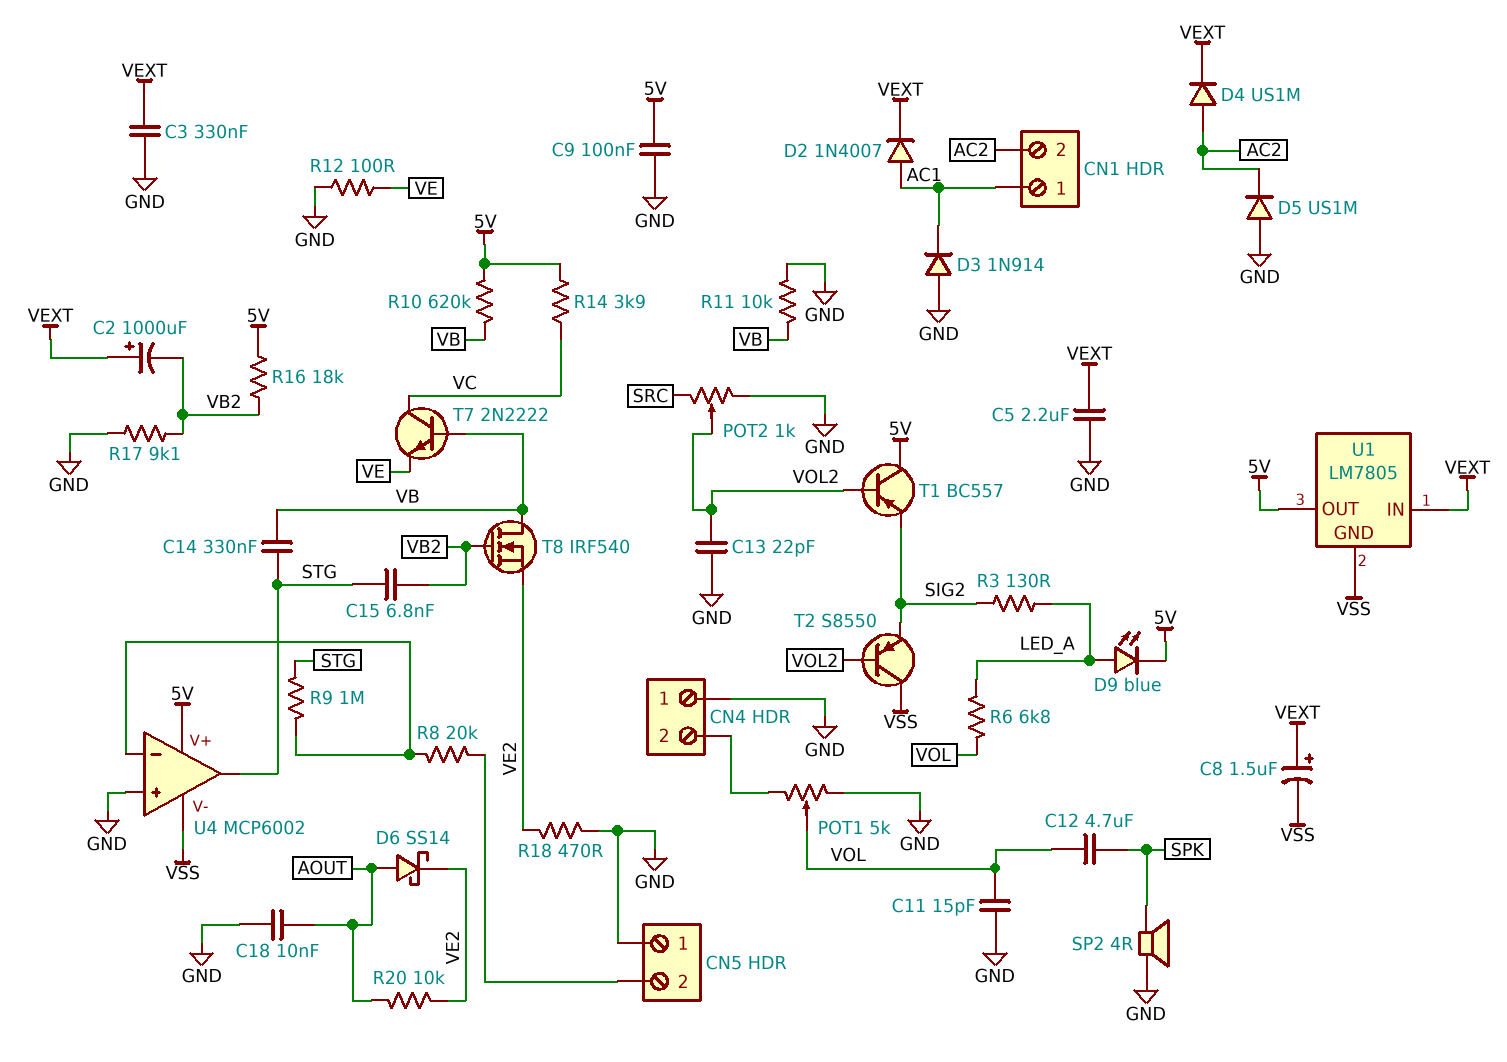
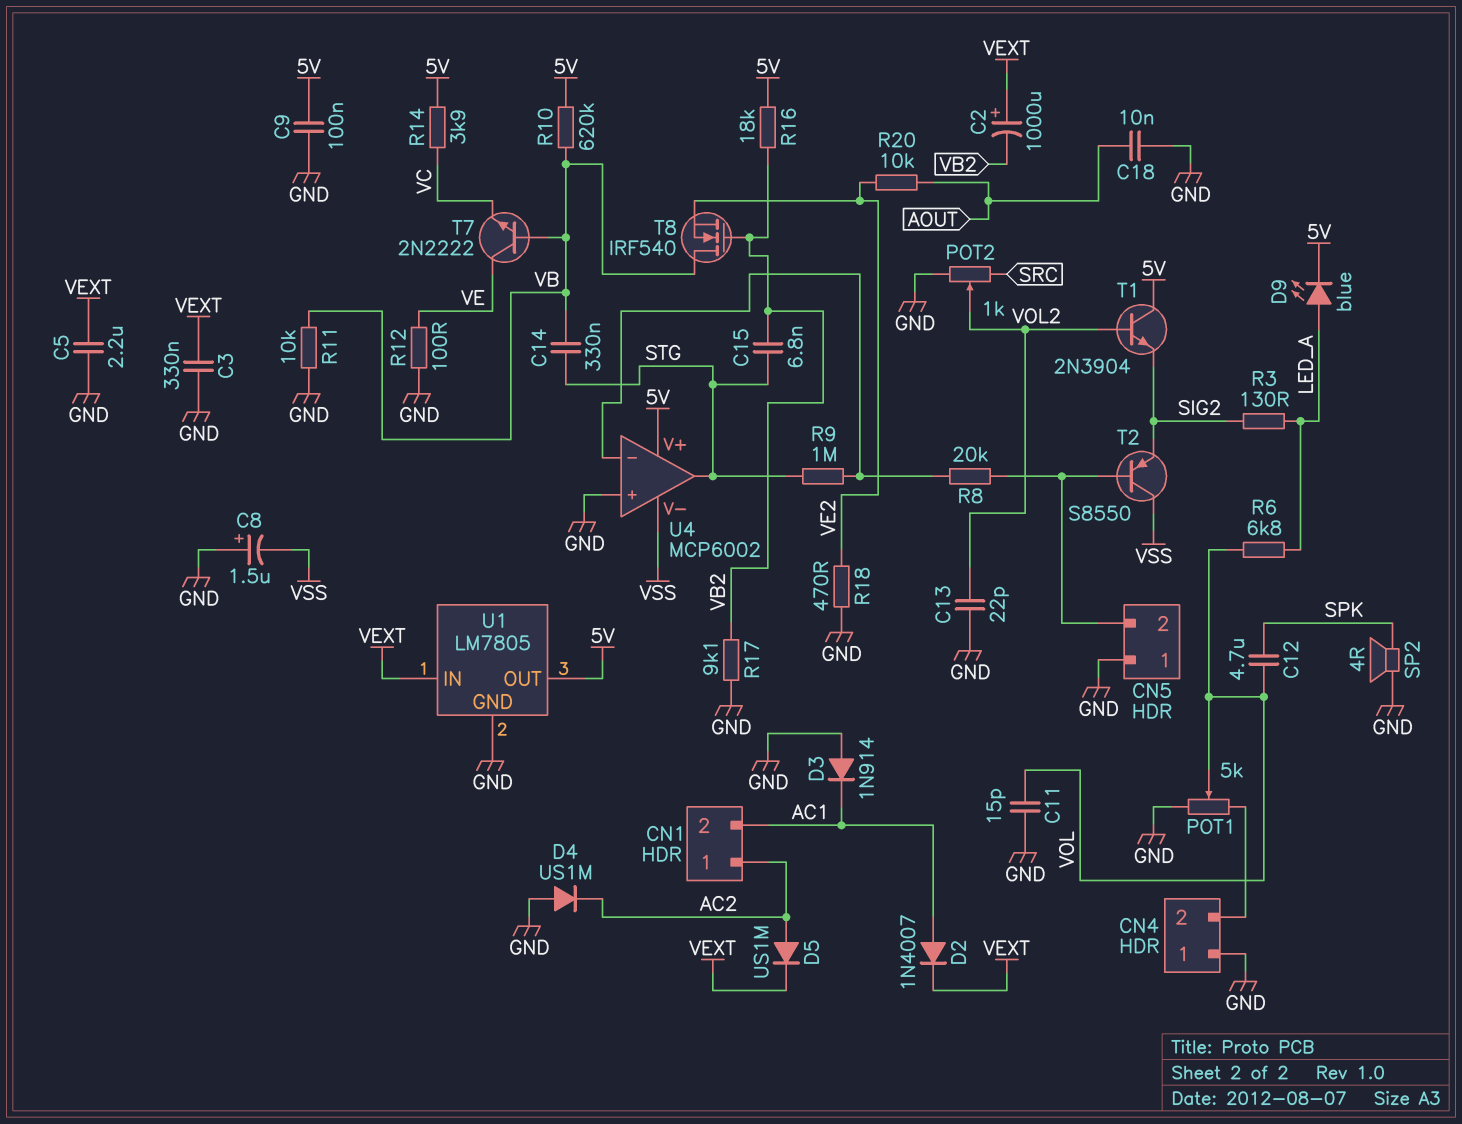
C8: 1.5uF (plus VEXT, minus VSS) -> 1.5uF (plus GND, minus VSS)
CN1 pin 1: AC1 -> AC2
CN1 pin 2: AC2 -> AC1
D4: diode US1M (A AC2, K VEXT) -> diode US1M (A GND, K AC2)
D5: diode US1M (A GND, K AC2) -> diode US1M (A AC2, K VEXT)
D6: schottky SS14 (A AOUT, K VE2) -> none
T1: PNP BC557 (B VOL2, C 5V, E SIG2) -> NPN 2N3904 (B VOL2, C 5V, E SIG2)
T2: PNP S8550 (B VOL2, C VSS, E SIG2) -> PNP S8550 (B CN5/2, C VSS, E SIG2)
T7: NPN 2N2222 (B VB, C VC, E VE) -> NPN 2N2222 (B VB, C VE, E VC)
U1 pin GND: VSS -> GND

